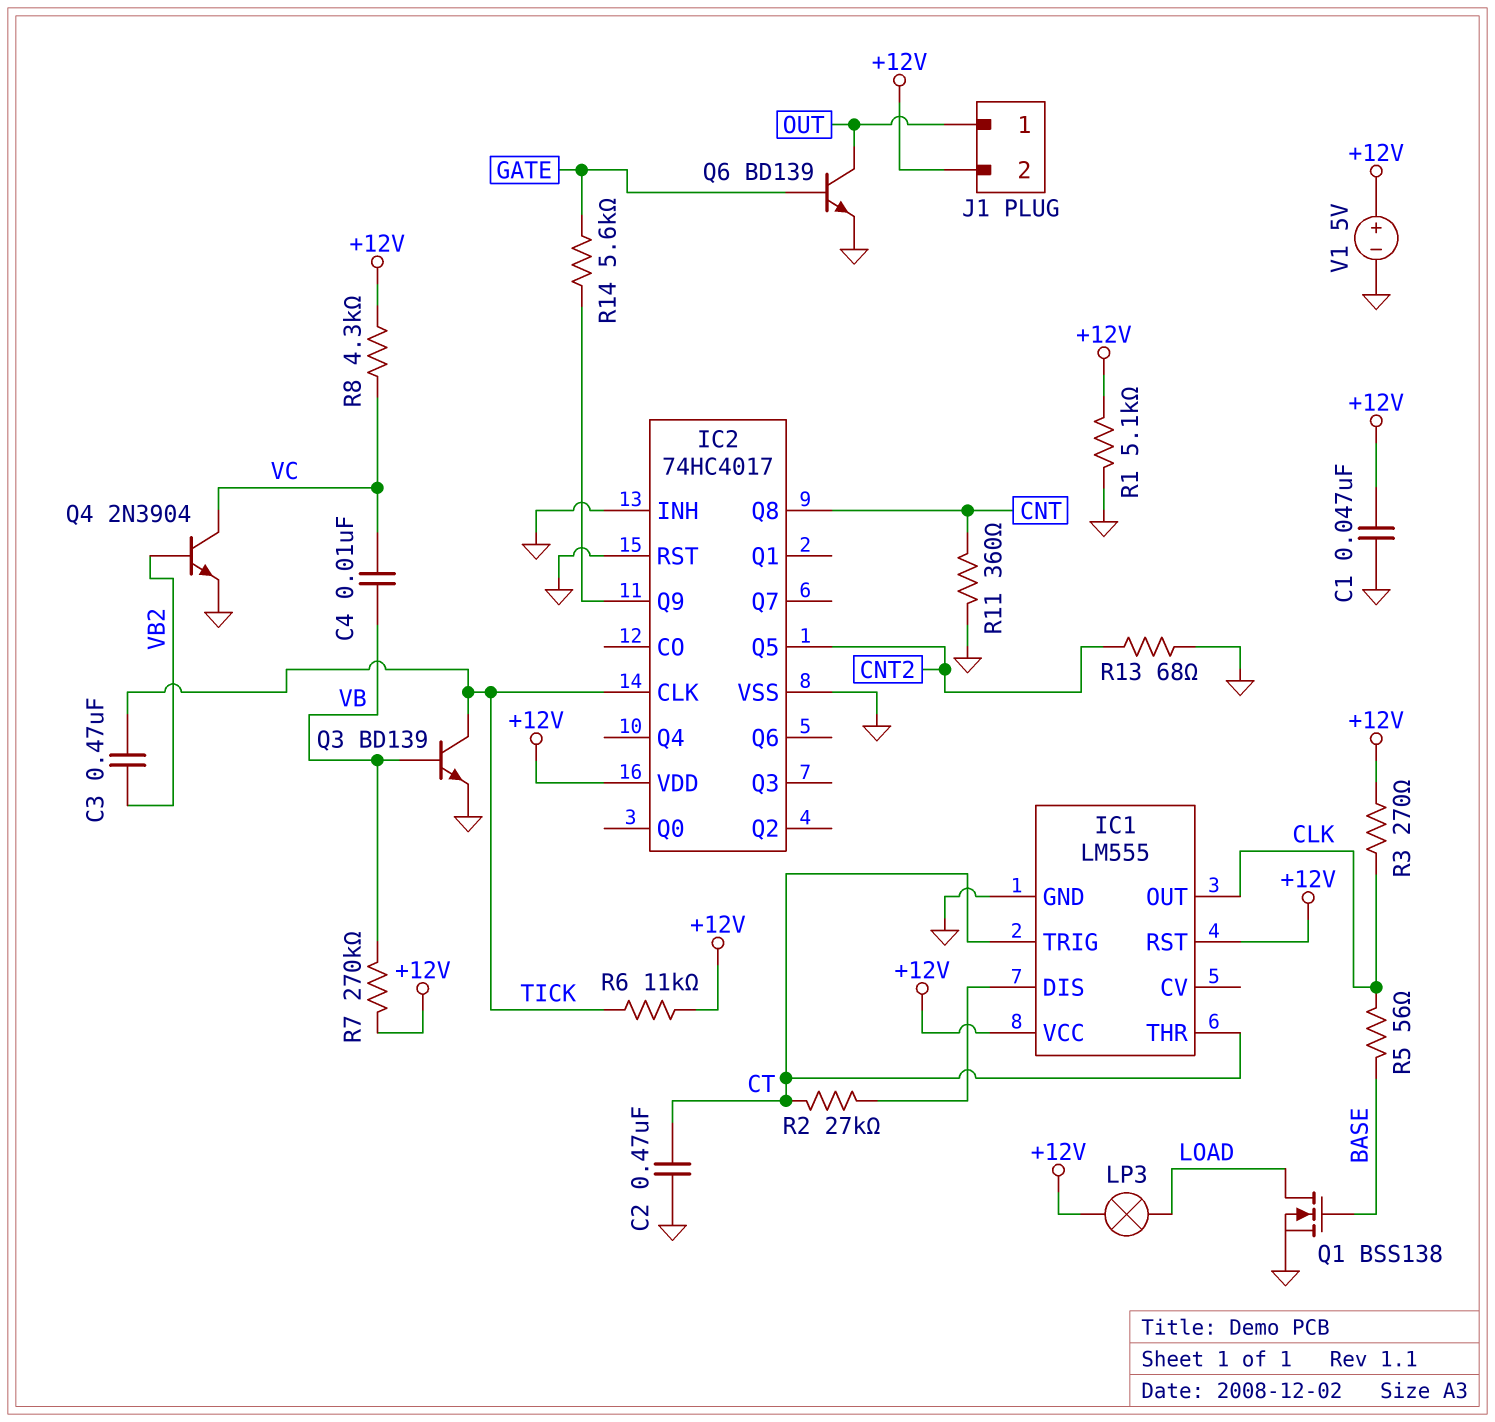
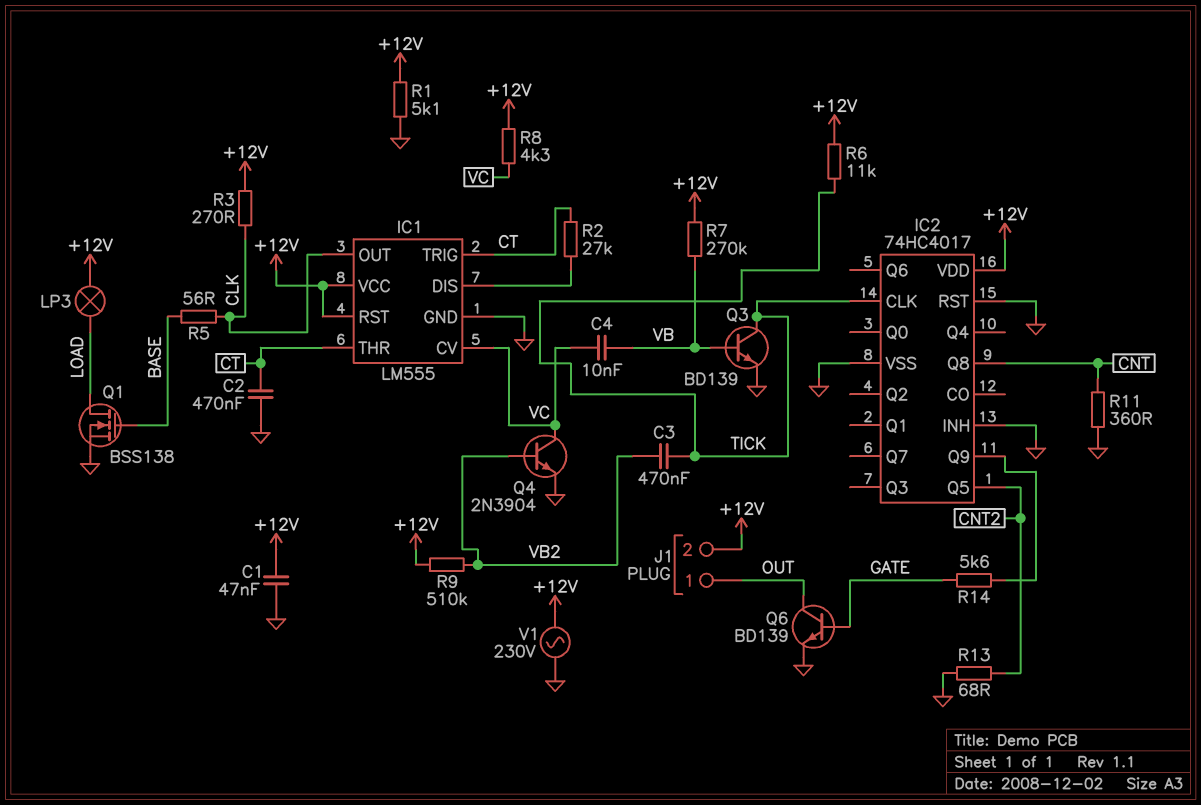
IC1 pin CV: none -> VC
R9: none -> 510k (+12V, VB2)
V1: 5V (plus +12V, minus GND) -> AC 230V (+12V, GND)

